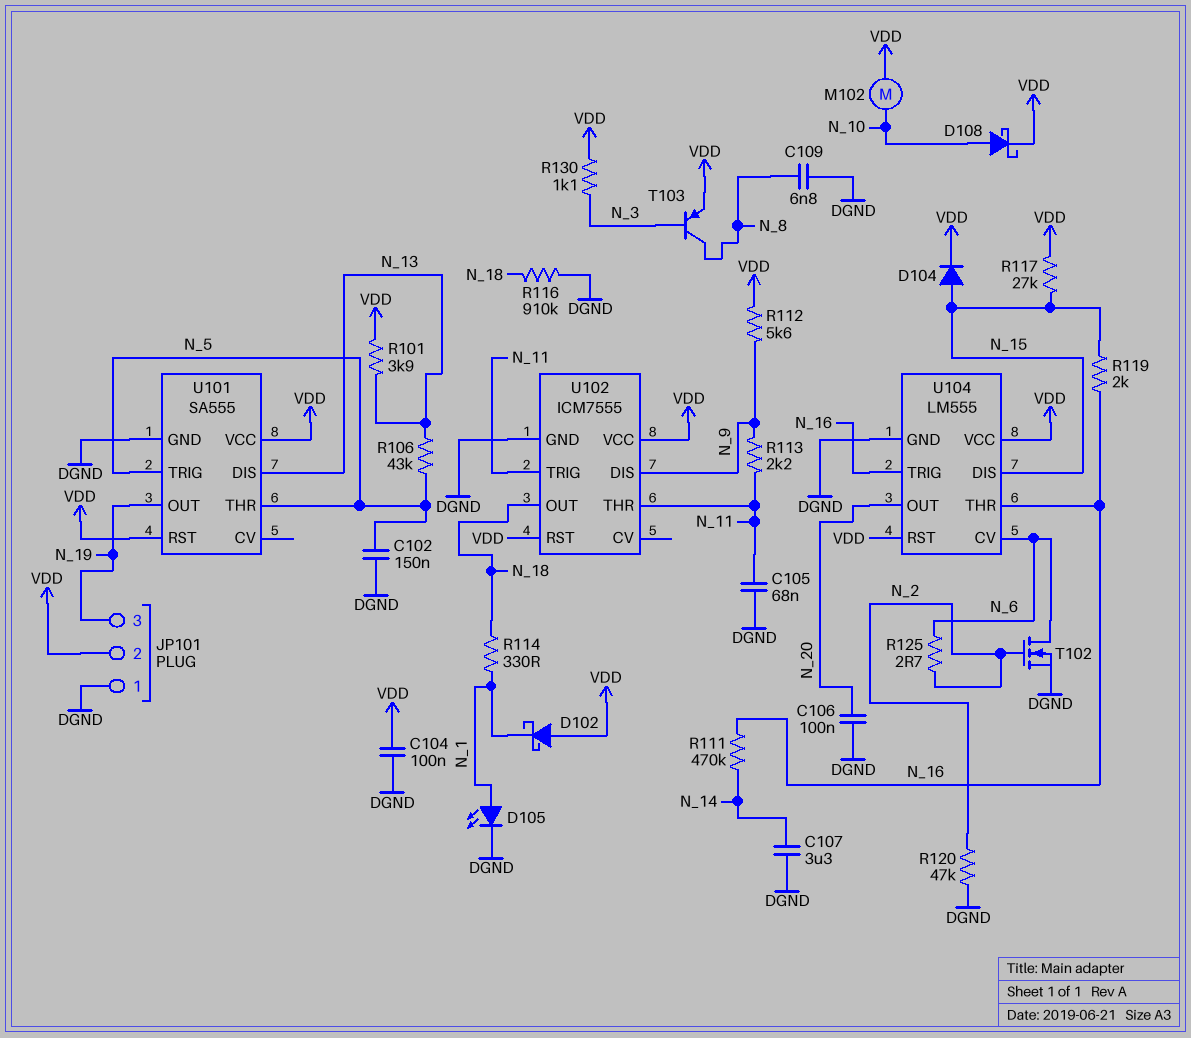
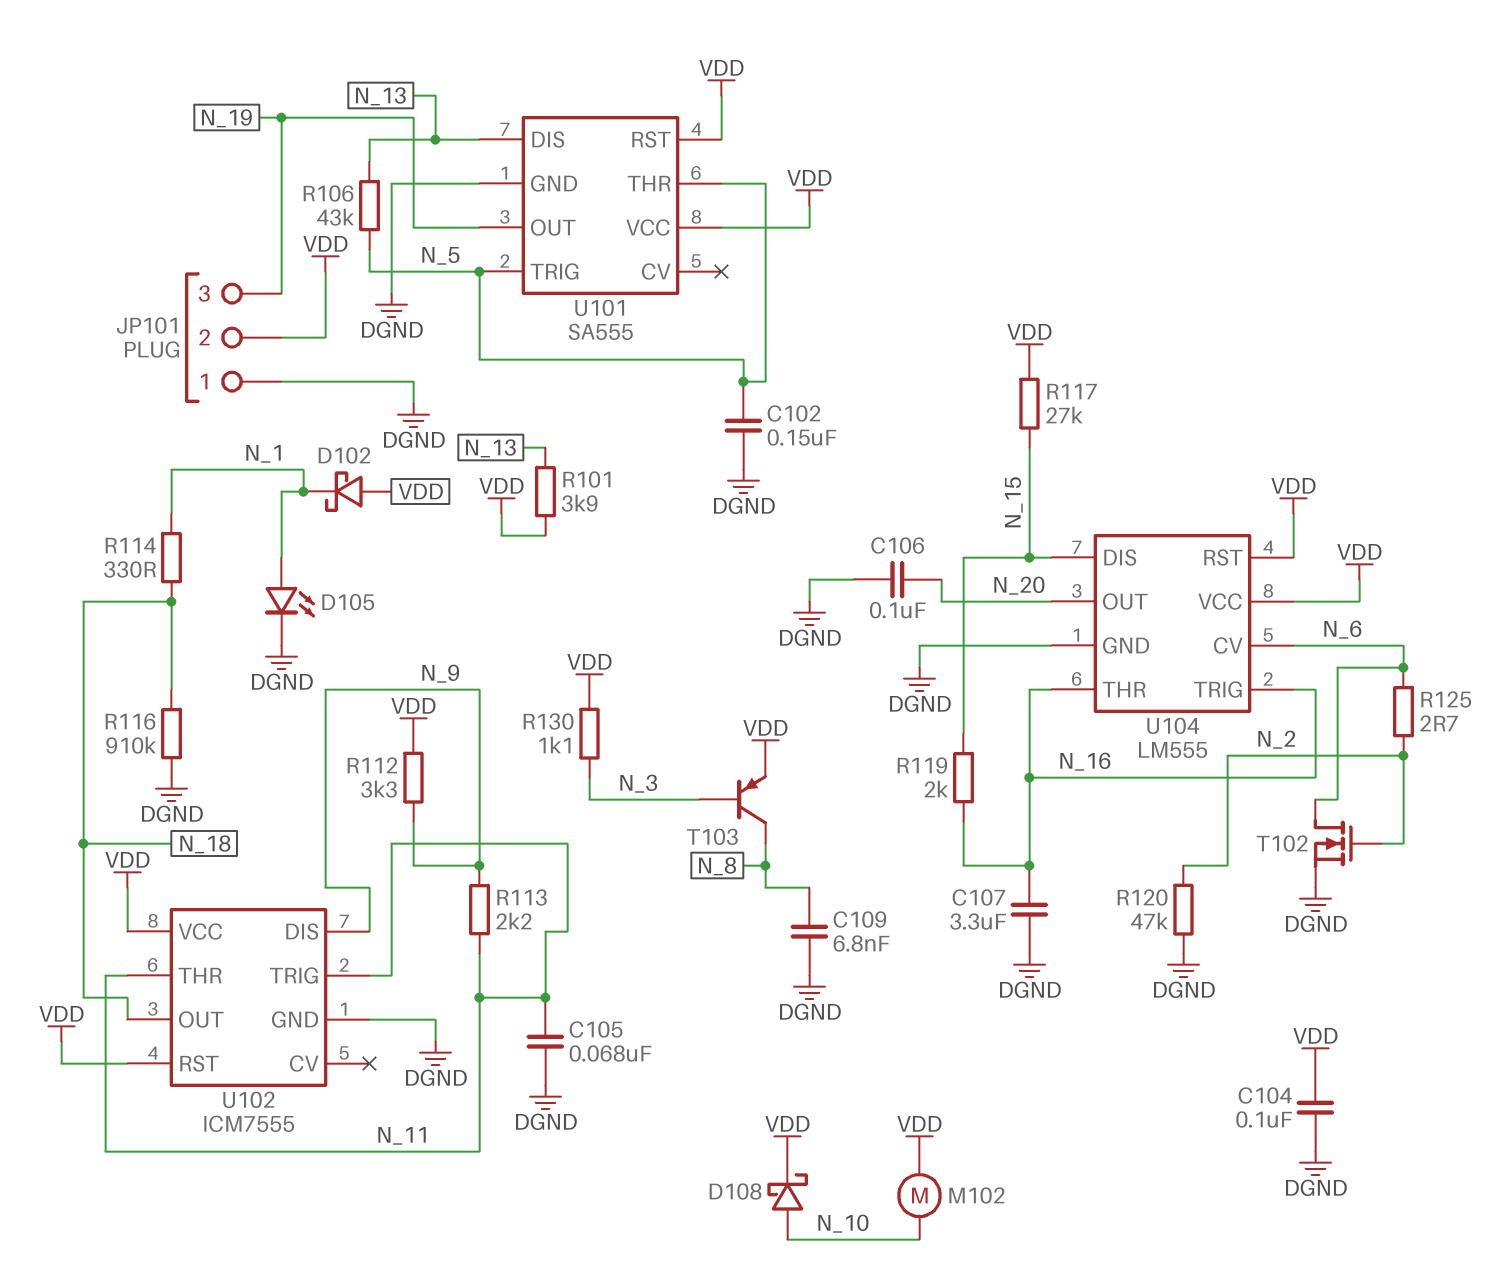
C107: 3.3uF (DGND, N_14) -> 3.3uF (DGND, N_16)
D104: diode (A N_15, K VDD) -> none
R111: 470k (N_14, N_16) -> none
R112: 5.6k (N_9, VDD) -> 3.3k (N_9, VDD)

